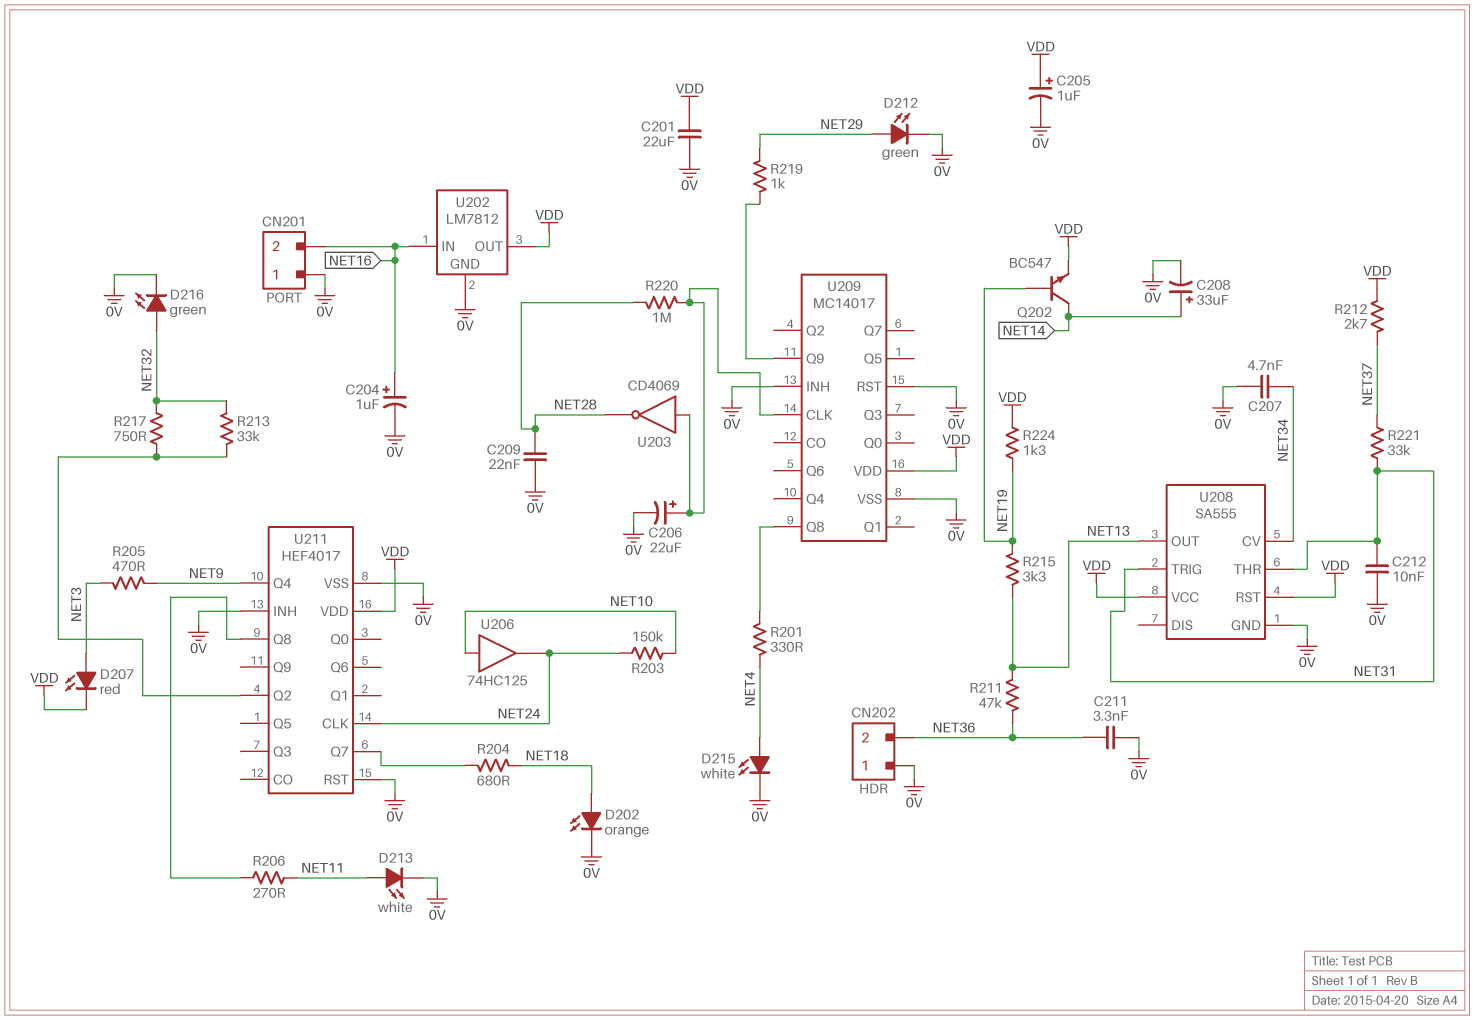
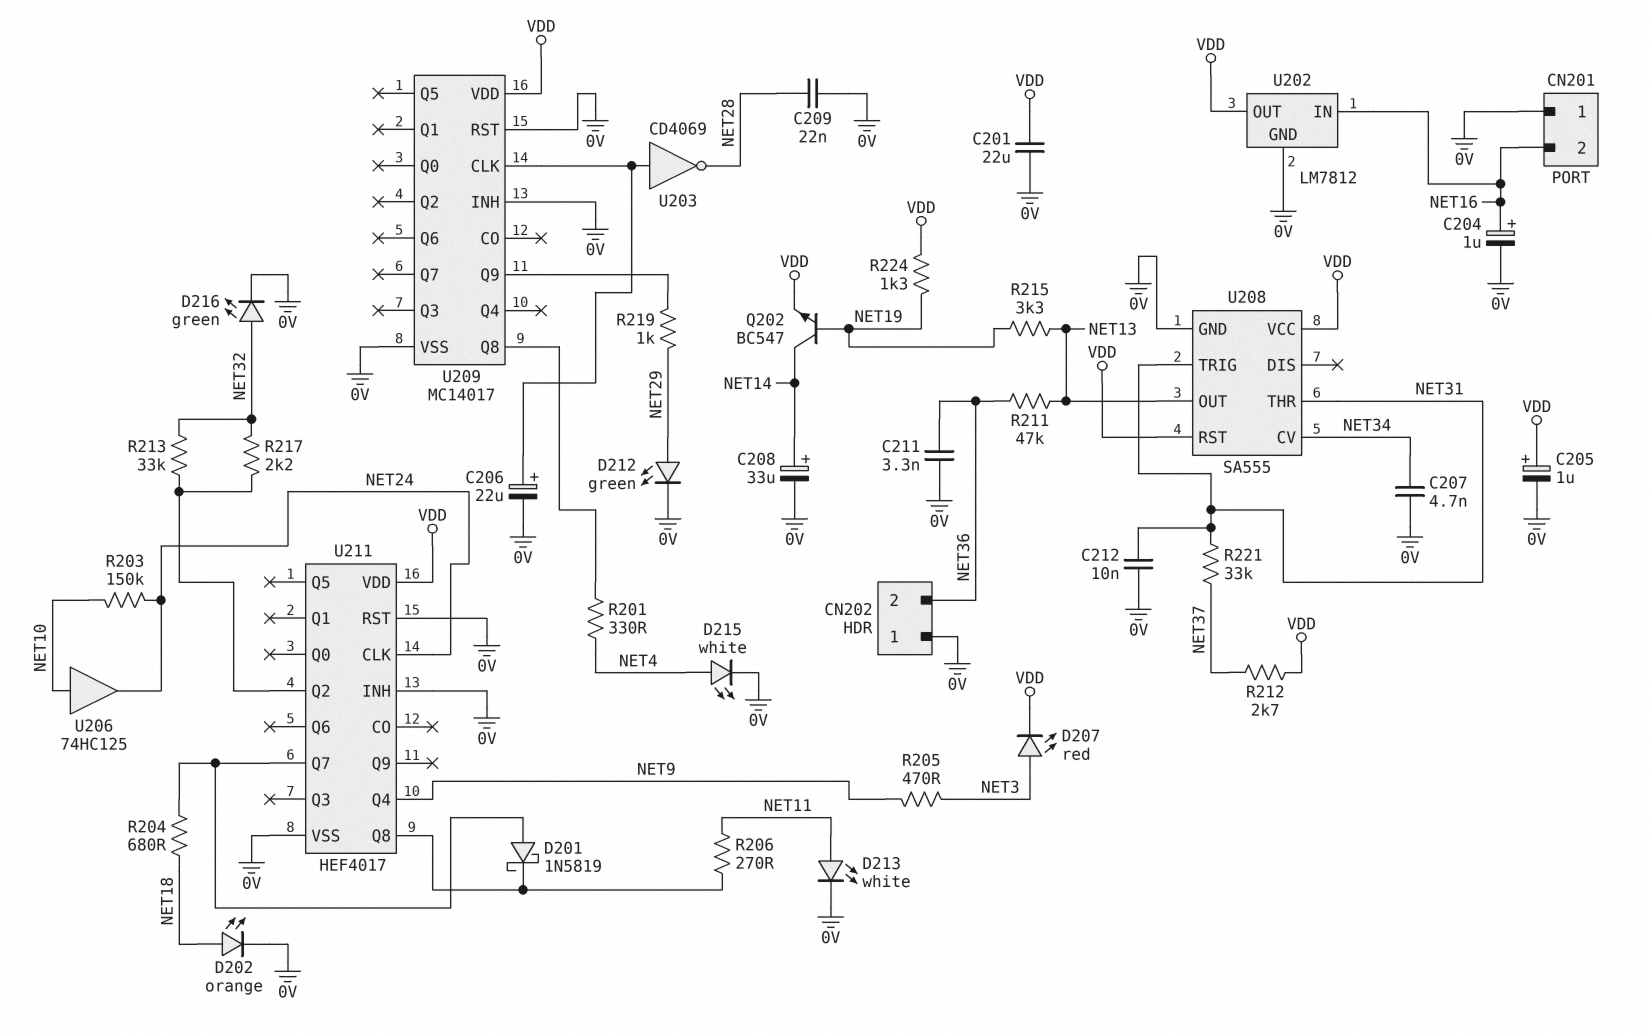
D201: none -> schottky 1N5819 (A U211/Q7, K U211/Q8)
R217: 750 (NET32, U211/Q2) -> 2.2k (NET32, U211/Q2)
R220: 1M (NET28, U209/CLK) -> none

